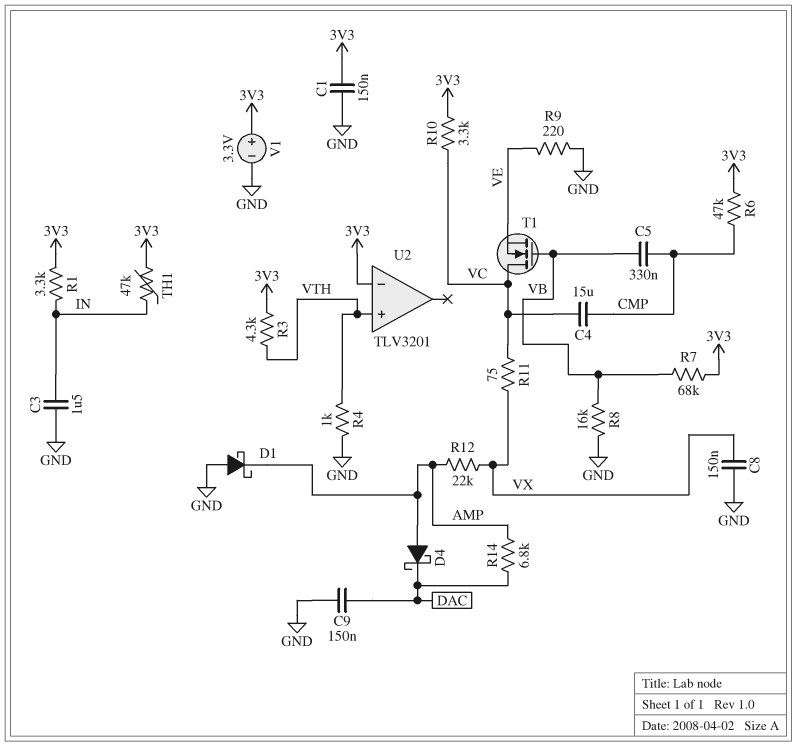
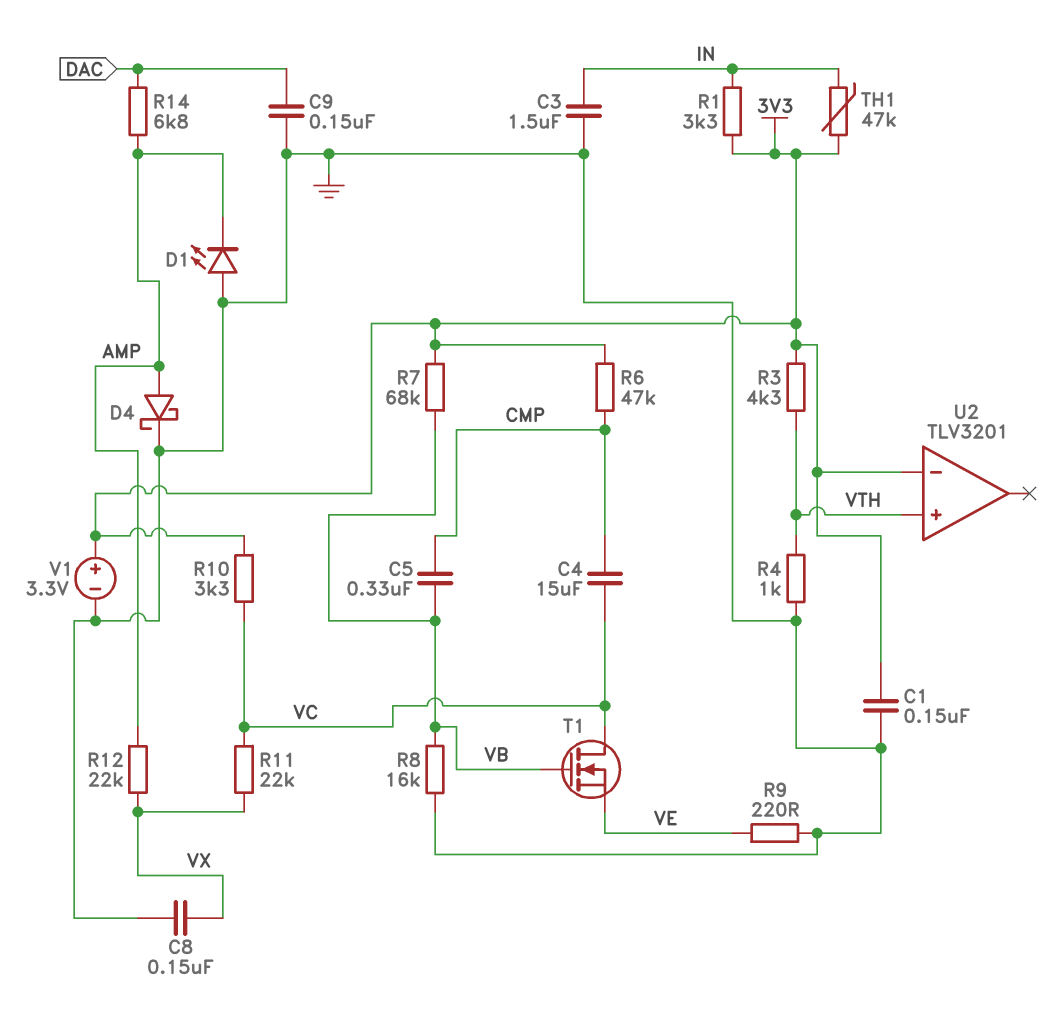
D1: schottky (A GND, K AMP) -> LED (A GND, K AMP)
D4: schottky (A AMP, K DAC) -> schottky (A AMP, K GND)
R11: 75 (VC, VX) -> 22k (VC, VX)

